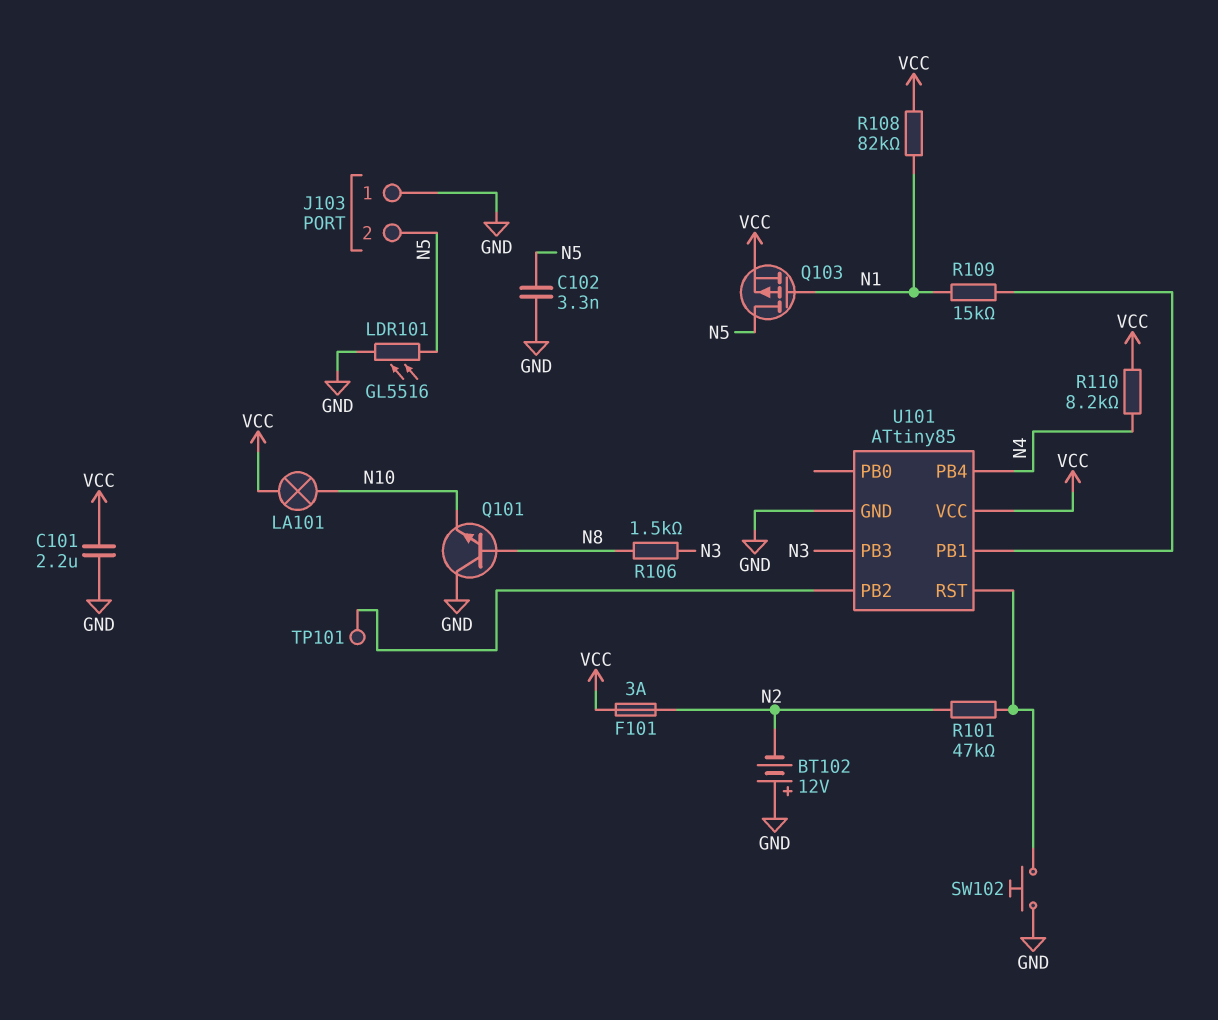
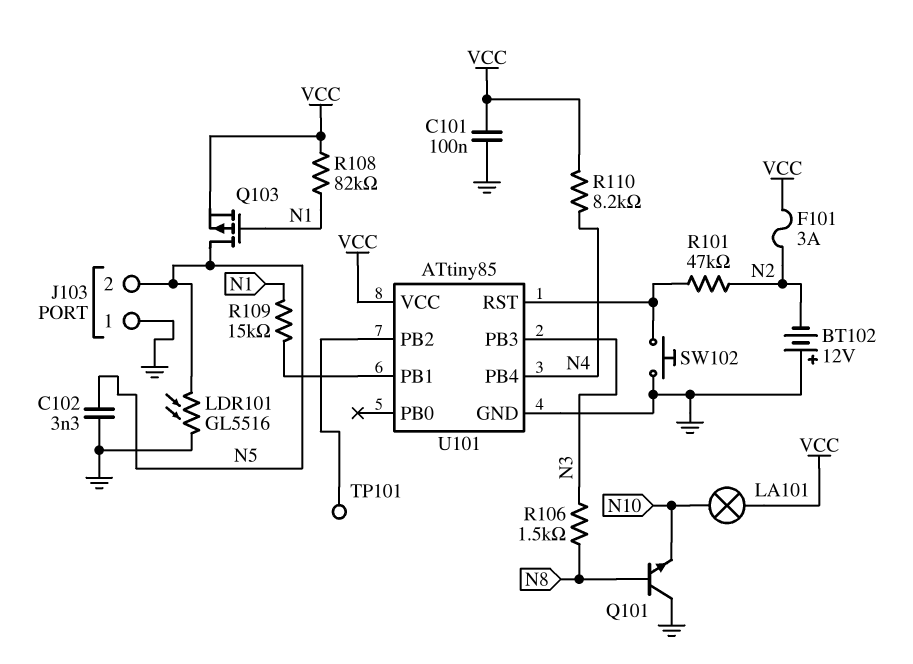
C101: 2.2uF (GND, VCC) -> 100nF (GND, VCC)

